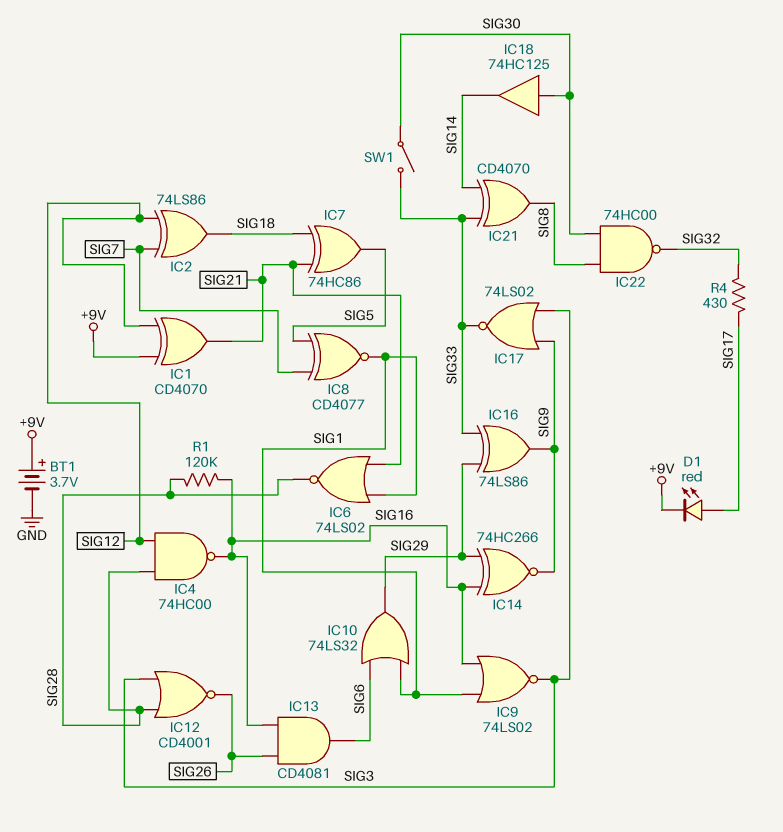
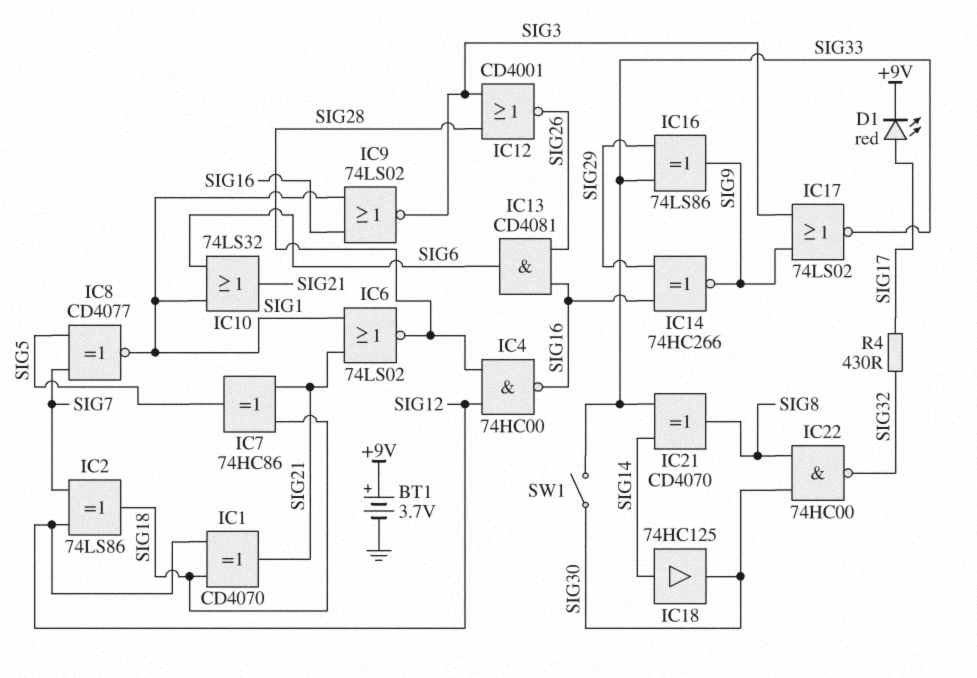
IC1: XOR CD4070 (in +9V, in SIG12, out SIG21) -> XOR CD4070 (in SIG12, in SIG18, out SIG21)
IC10: OR 74LS32 (in SIG1, in SIG6, out SIG29) -> OR 74LS32 (in SIG1, in SIG6, out SIG21)
IC18: buffer 74HC125 (in SIG30, out SIG14) -> buffer 74HC125 (in SIG14, out SIG30)
R1: 120k (SIG16, SIG28) -> none

